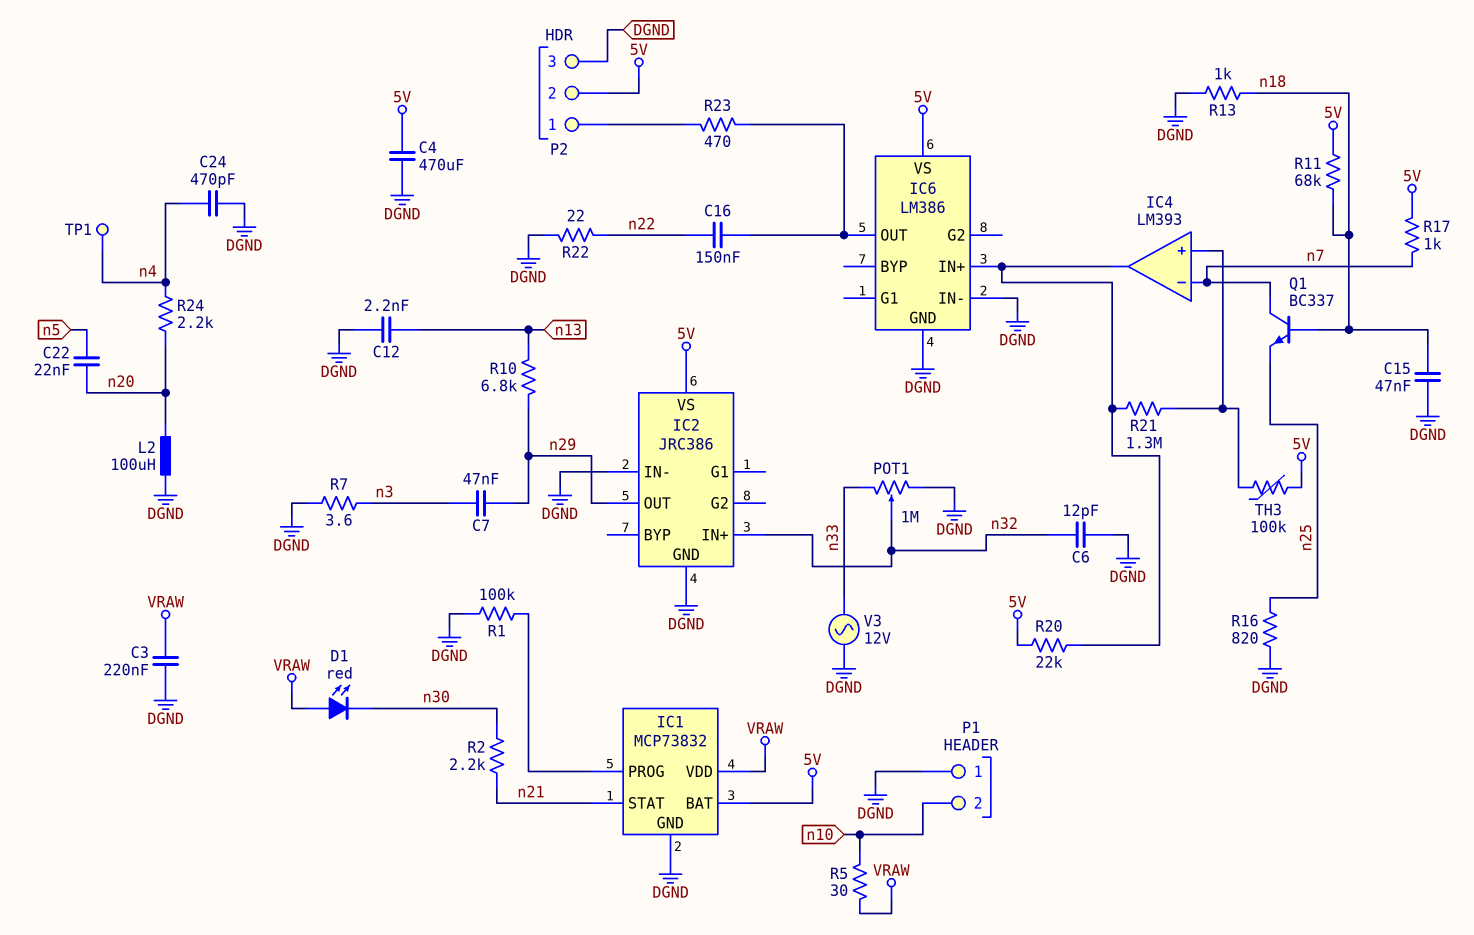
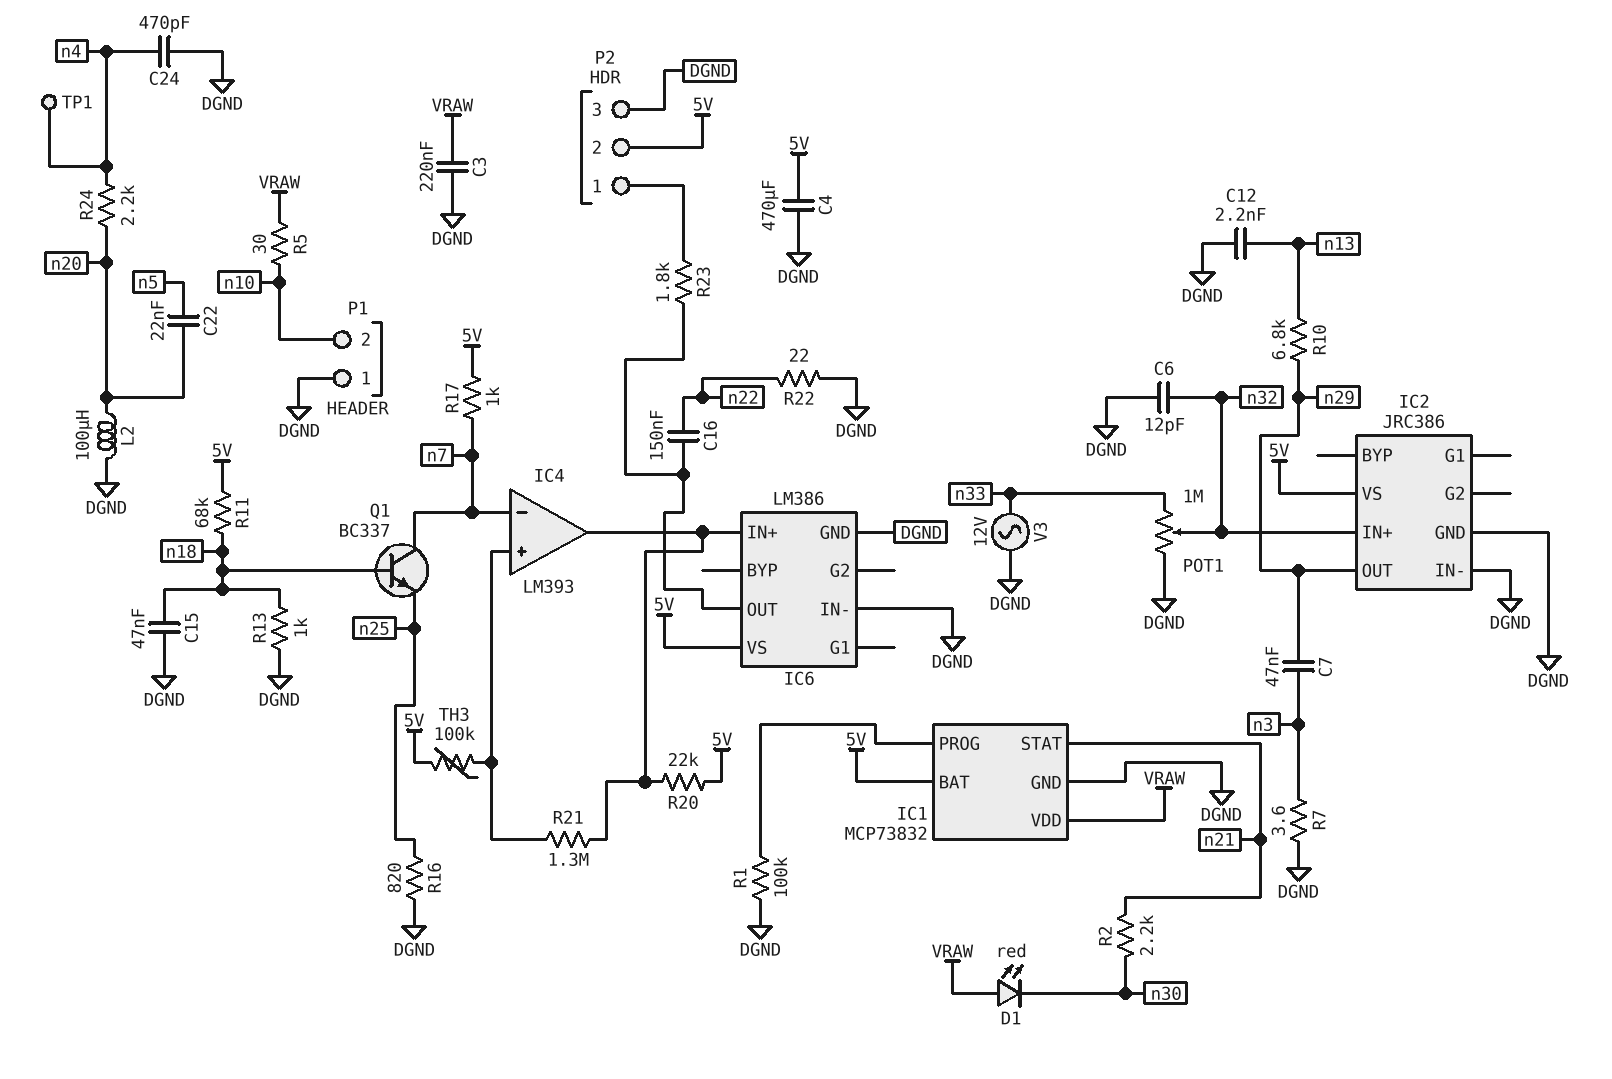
R23: 470 (IC6/OUT, P2/1) -> 1.8k (IC6/OUT, P2/1)

